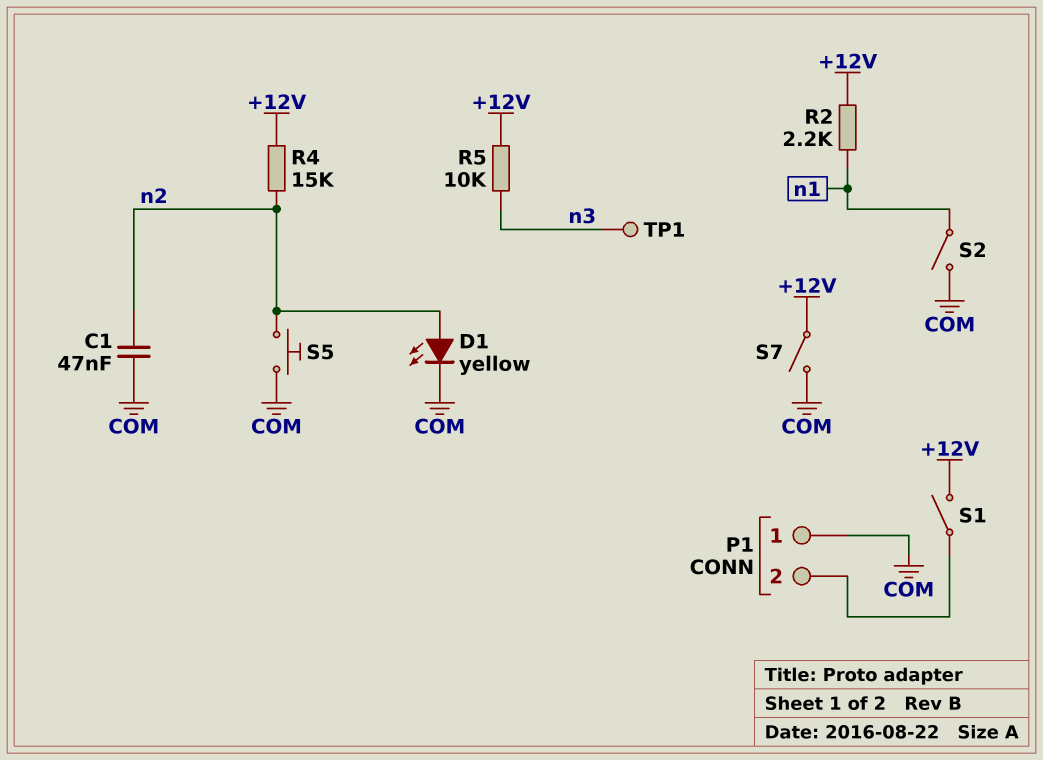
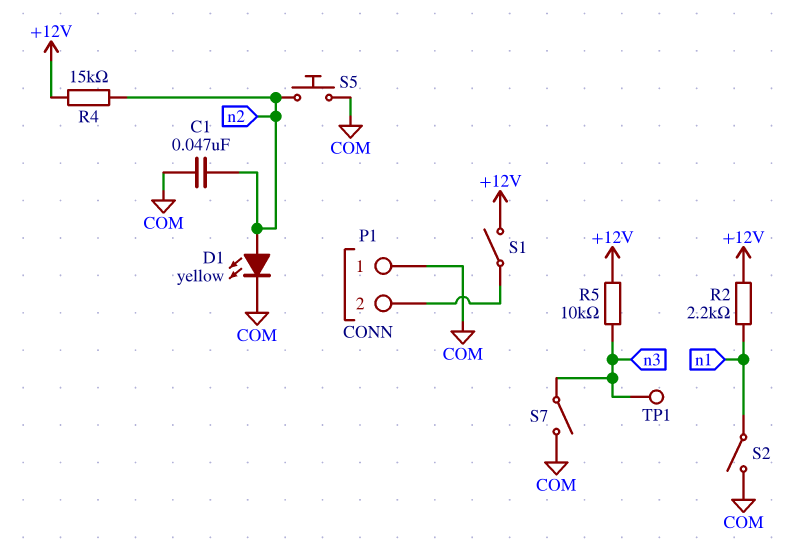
S7: switch (+12V, COM) -> switch (COM, n3)

